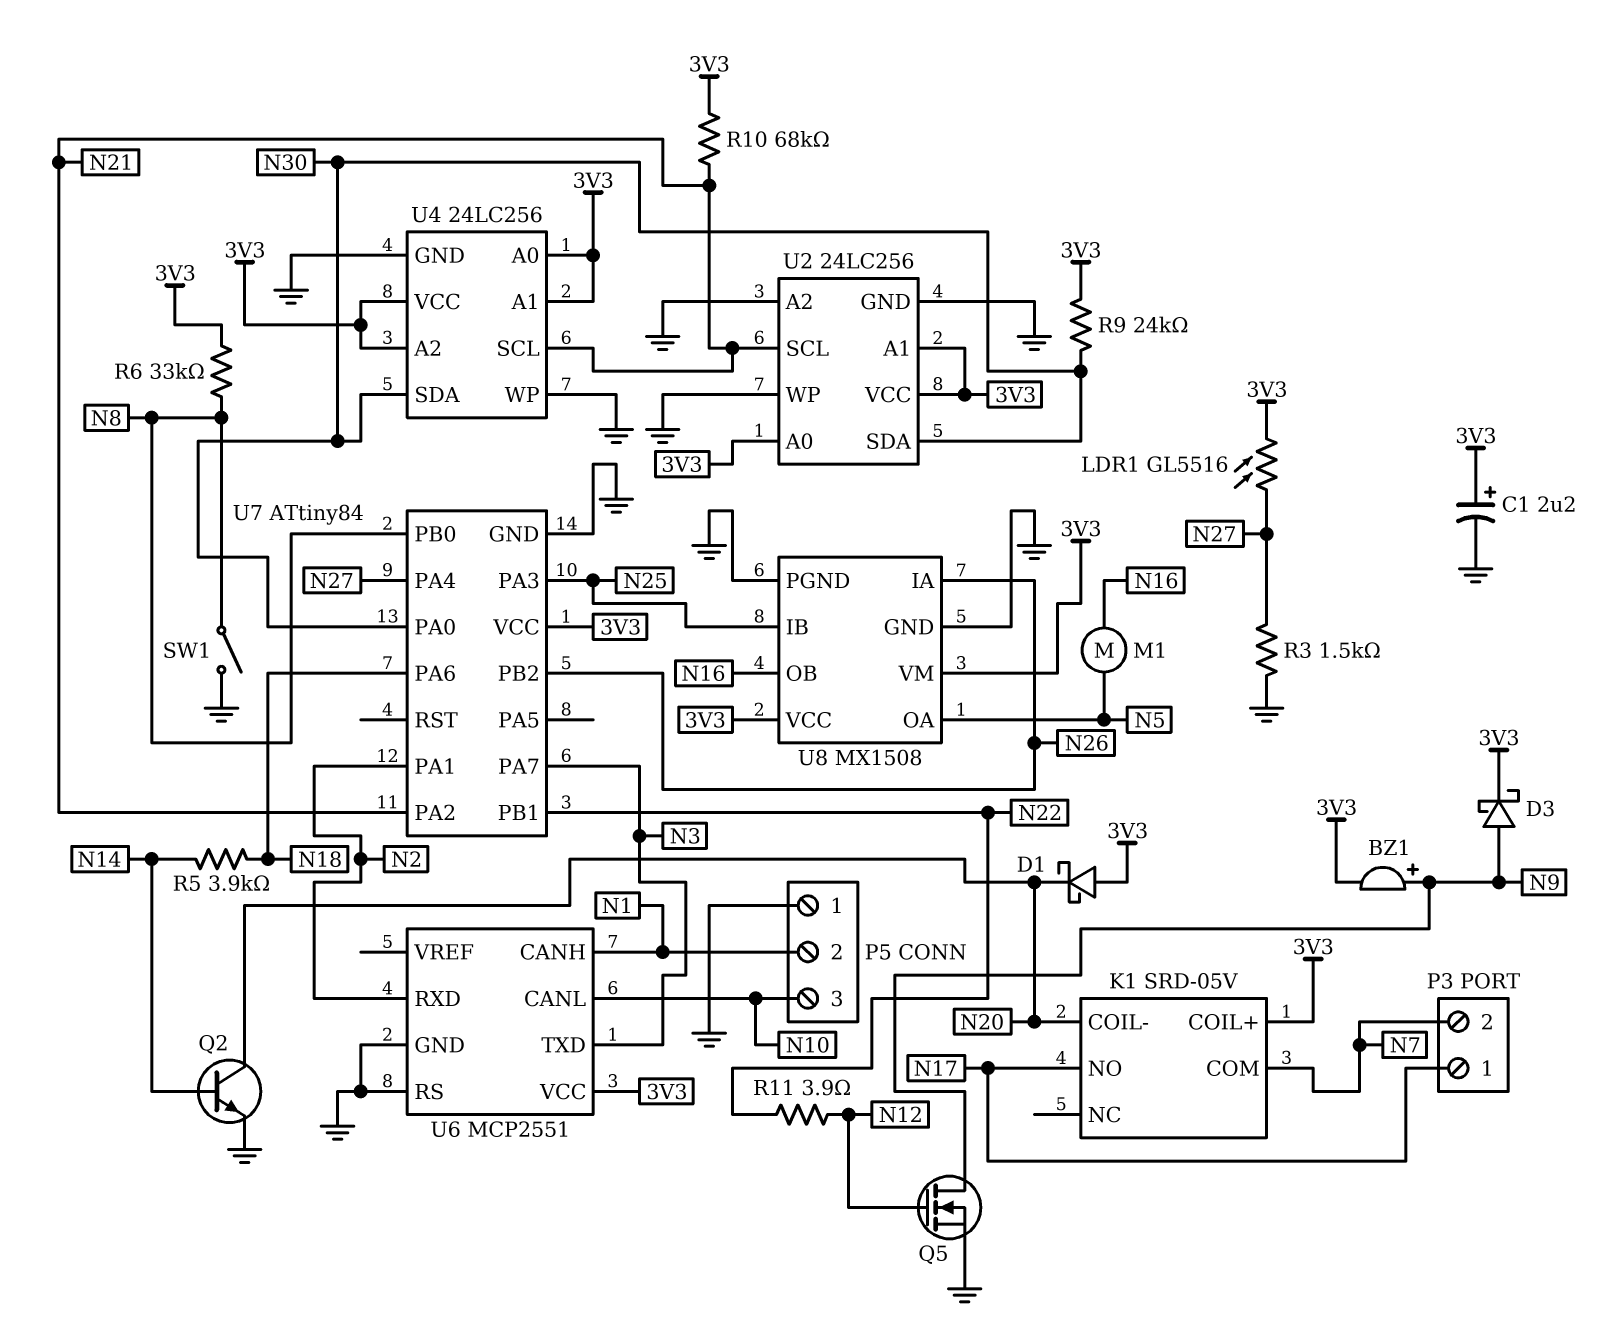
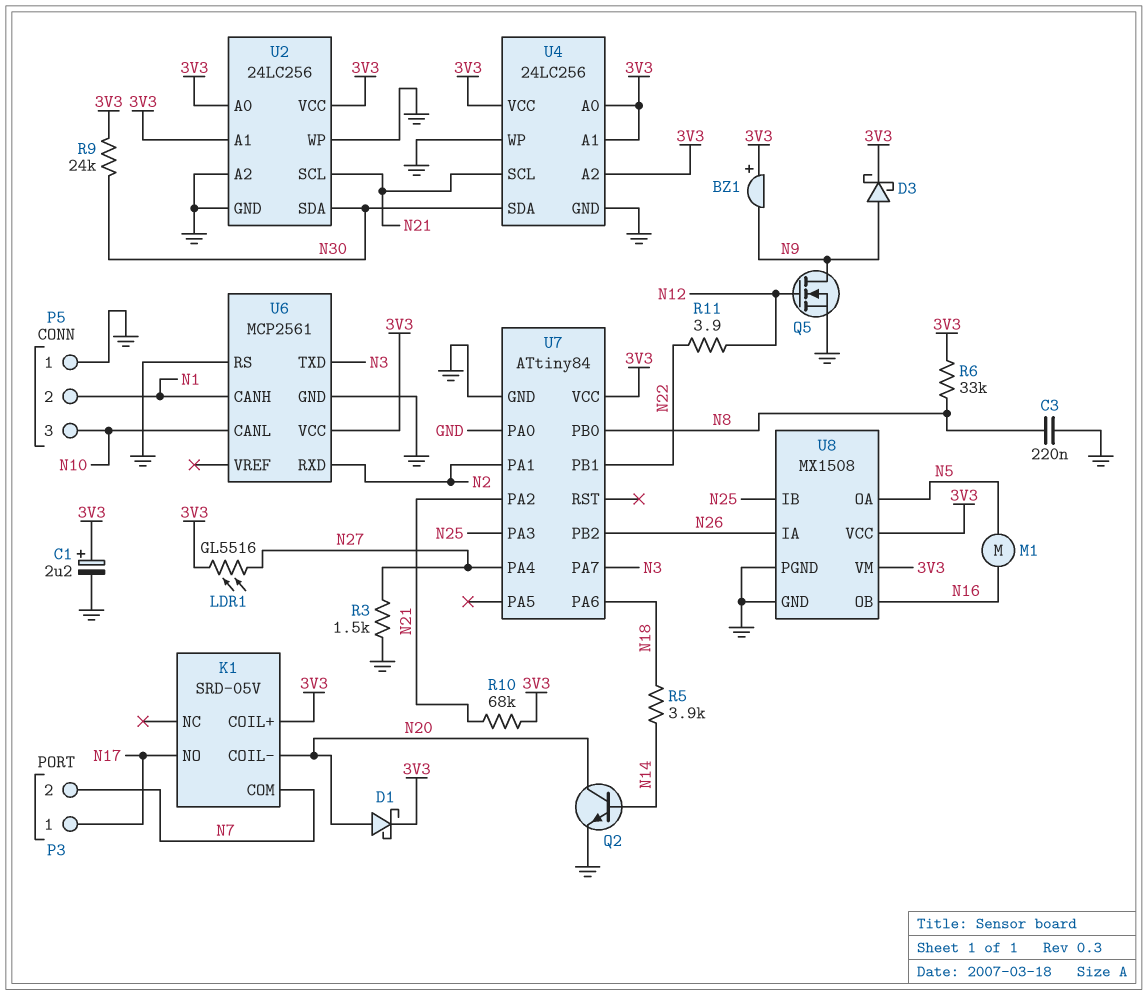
BZ1: buzzer (plus N9, minus 3V3) -> buzzer (plus 3V3, minus N9)
C3: none -> 220nF (GND, N8)
D1: schottky (A 3V3, K N20) -> schottky (A N20, K 3V3)
SW1: switch (GND, N8) -> none
U6: MCP2551 -> MCP2561
U7 pin PA0: N30 -> GND

